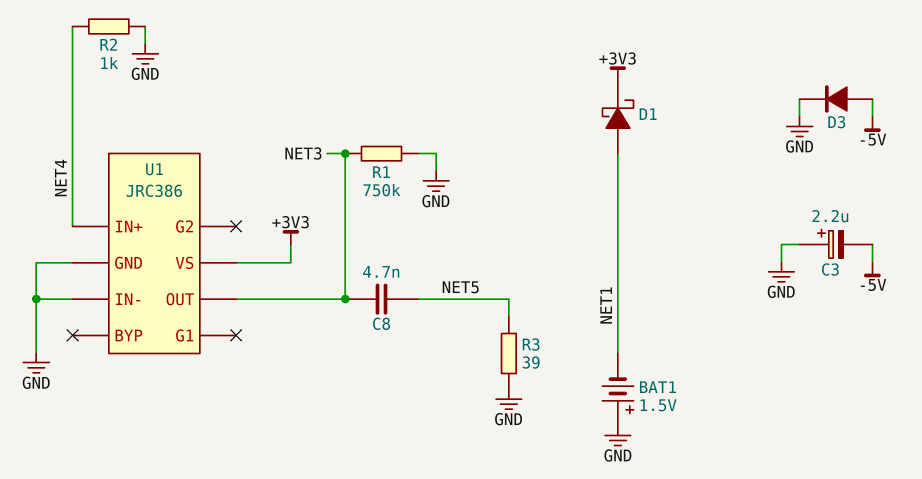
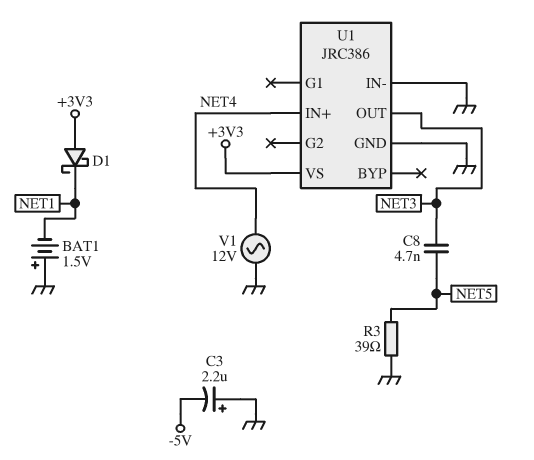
D1: schottky (A NET1, K +3V3) -> schottky (A +3V3, K NET1)
D3: diode (A -5V, K GND) -> none
R1: 750k (GND, NET3) -> none
R2: 1k (GND, NET4) -> none
V1: none -> AC 12V (GND, NET4)

